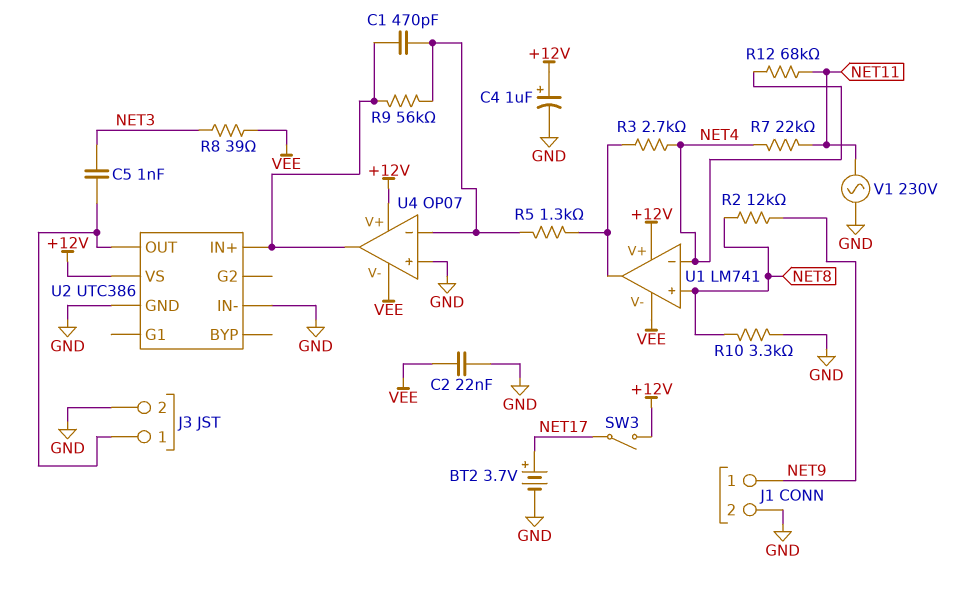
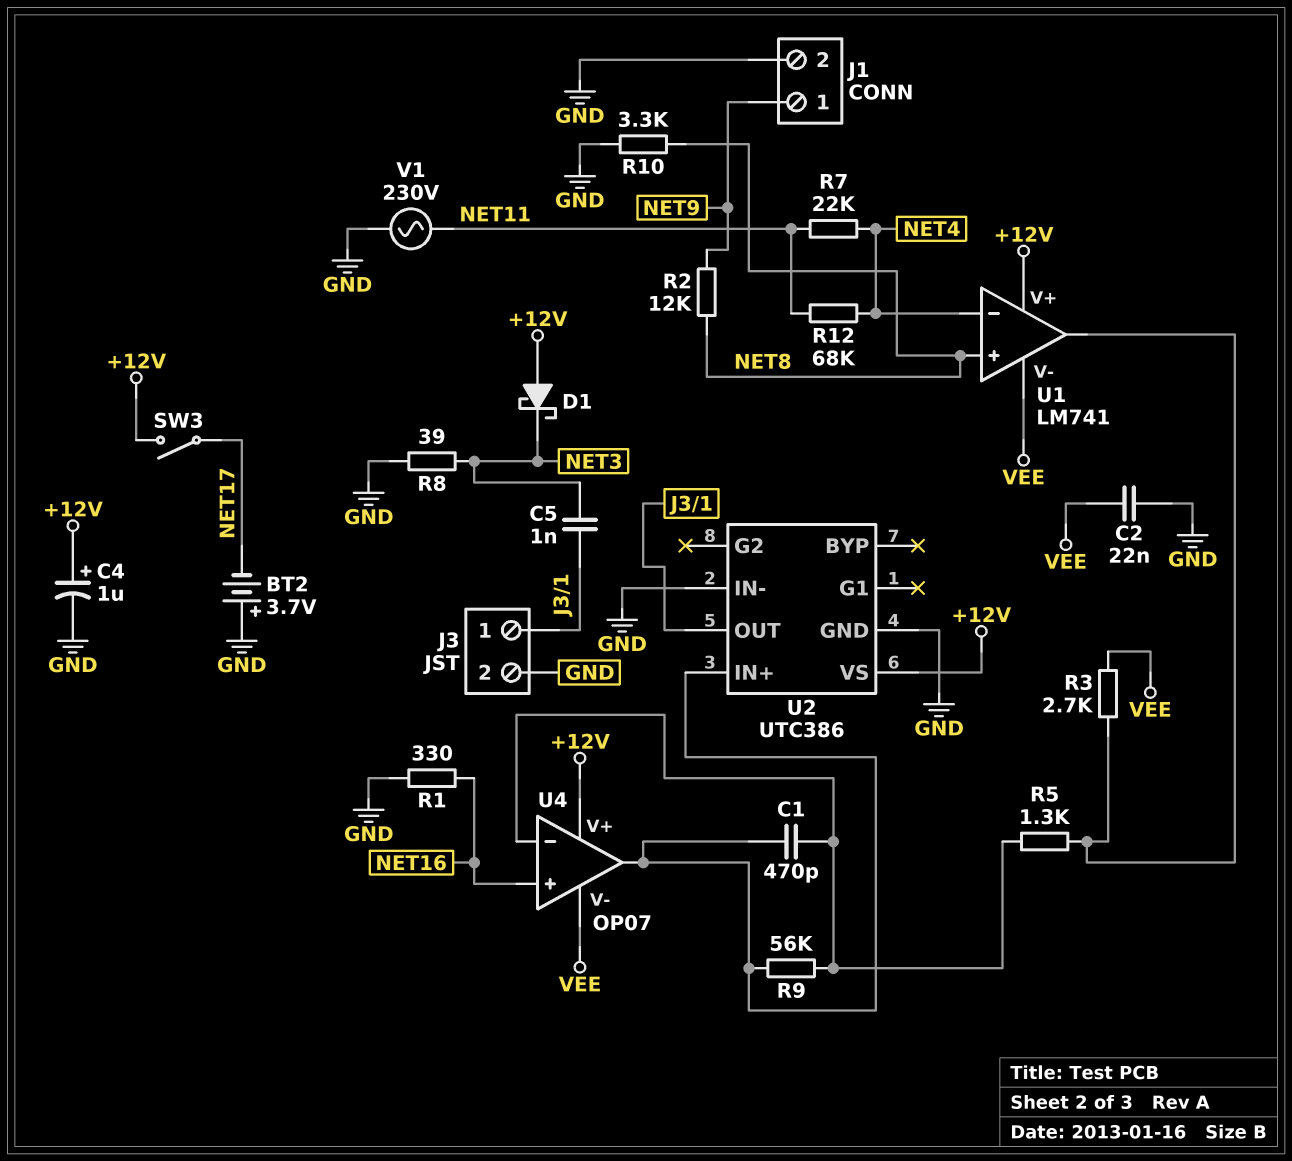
BT2: 3.7V (plus NET17, minus GND) -> 3.7V (plus GND, minus NET17)
D1: none -> schottky (A +12V, K NET3)
R1: none -> 330 (GND, NET16)
R3: 2.7k (NET4, U1/out) -> 2.7k (U1/out, VEE)
R8: 39 (NET3, VEE) -> 39 (GND, NET3)
U4 pin in+: GND -> NET16

